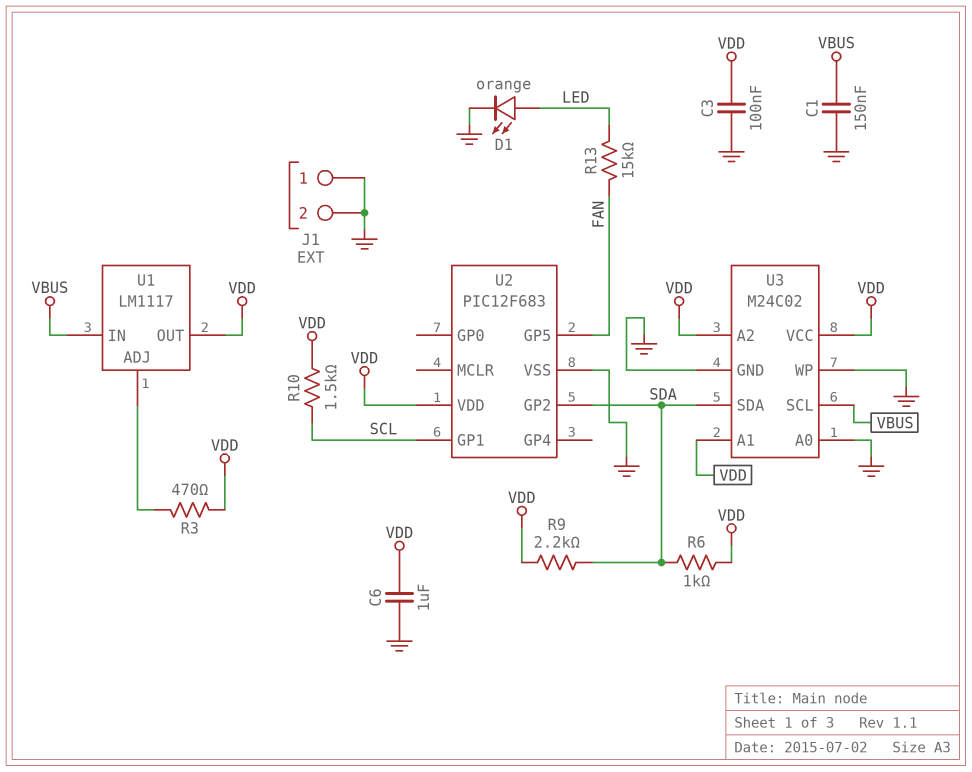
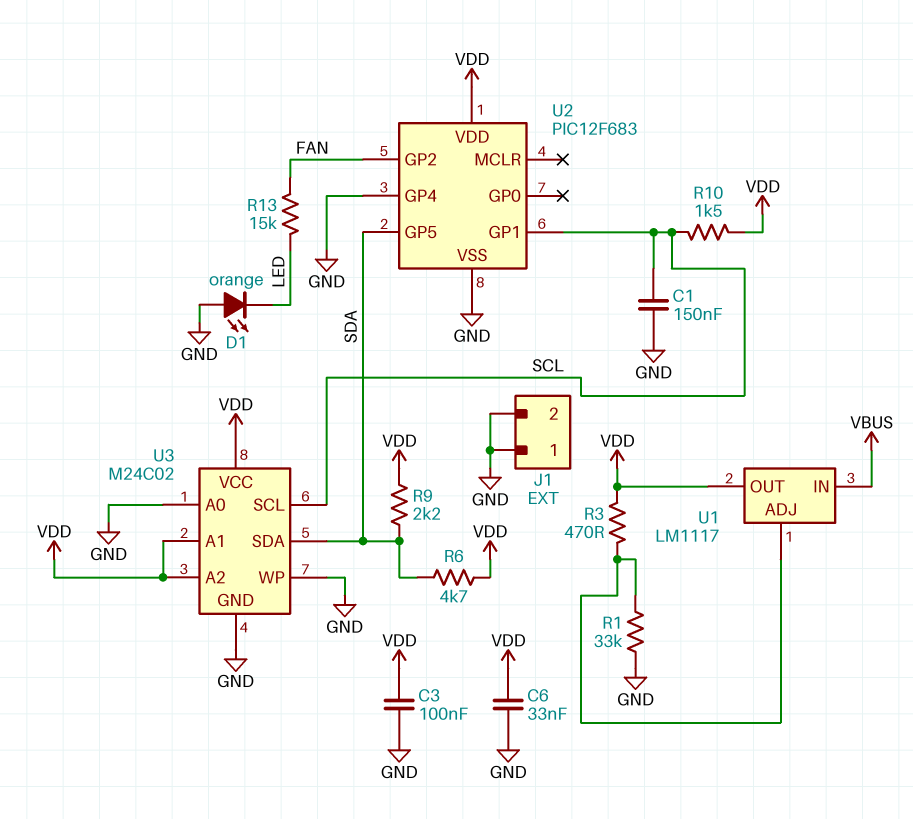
C1: 150nF (GND, VBUS) -> 150nF (GND, SCL)
C6: 1uF (GND, VDD) -> 33nF (GND, VDD)
D1: LED orange (A LED, K GND) -> LED orange (A GND, K LED)
R1: none -> 33k (GND, U1/ADJ)
R6: 1k (SDA, VDD) -> 4.7k (SDA, VDD)
U2 pin GP2: SDA -> FAN
U2 pin GP4: none -> GND
U2 pin GP5: FAN -> SDA
U3 pin SCL: VBUS -> SCL

